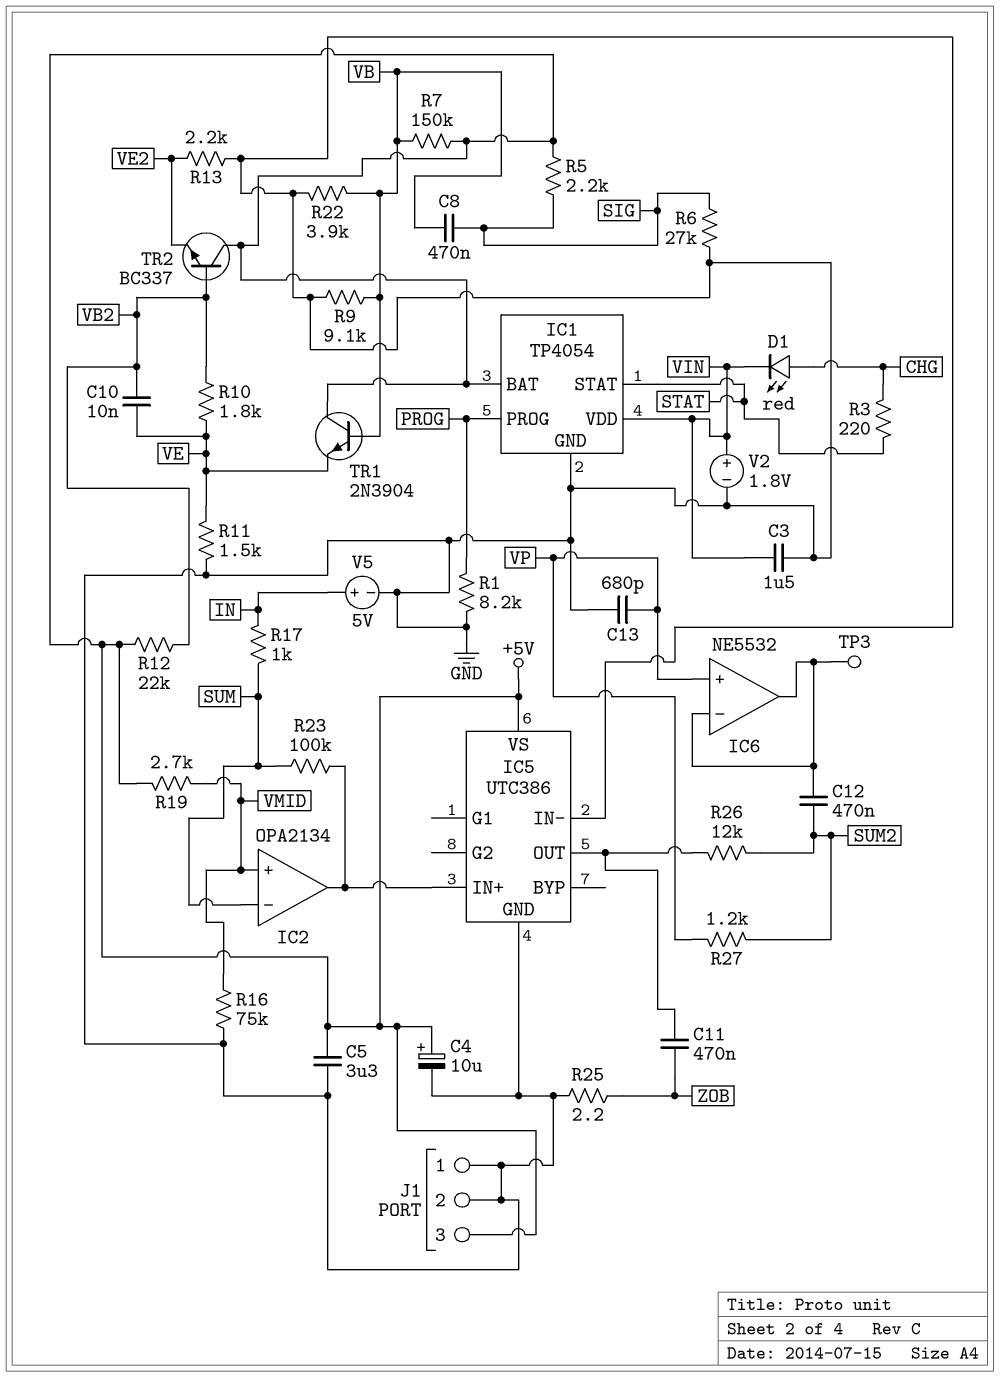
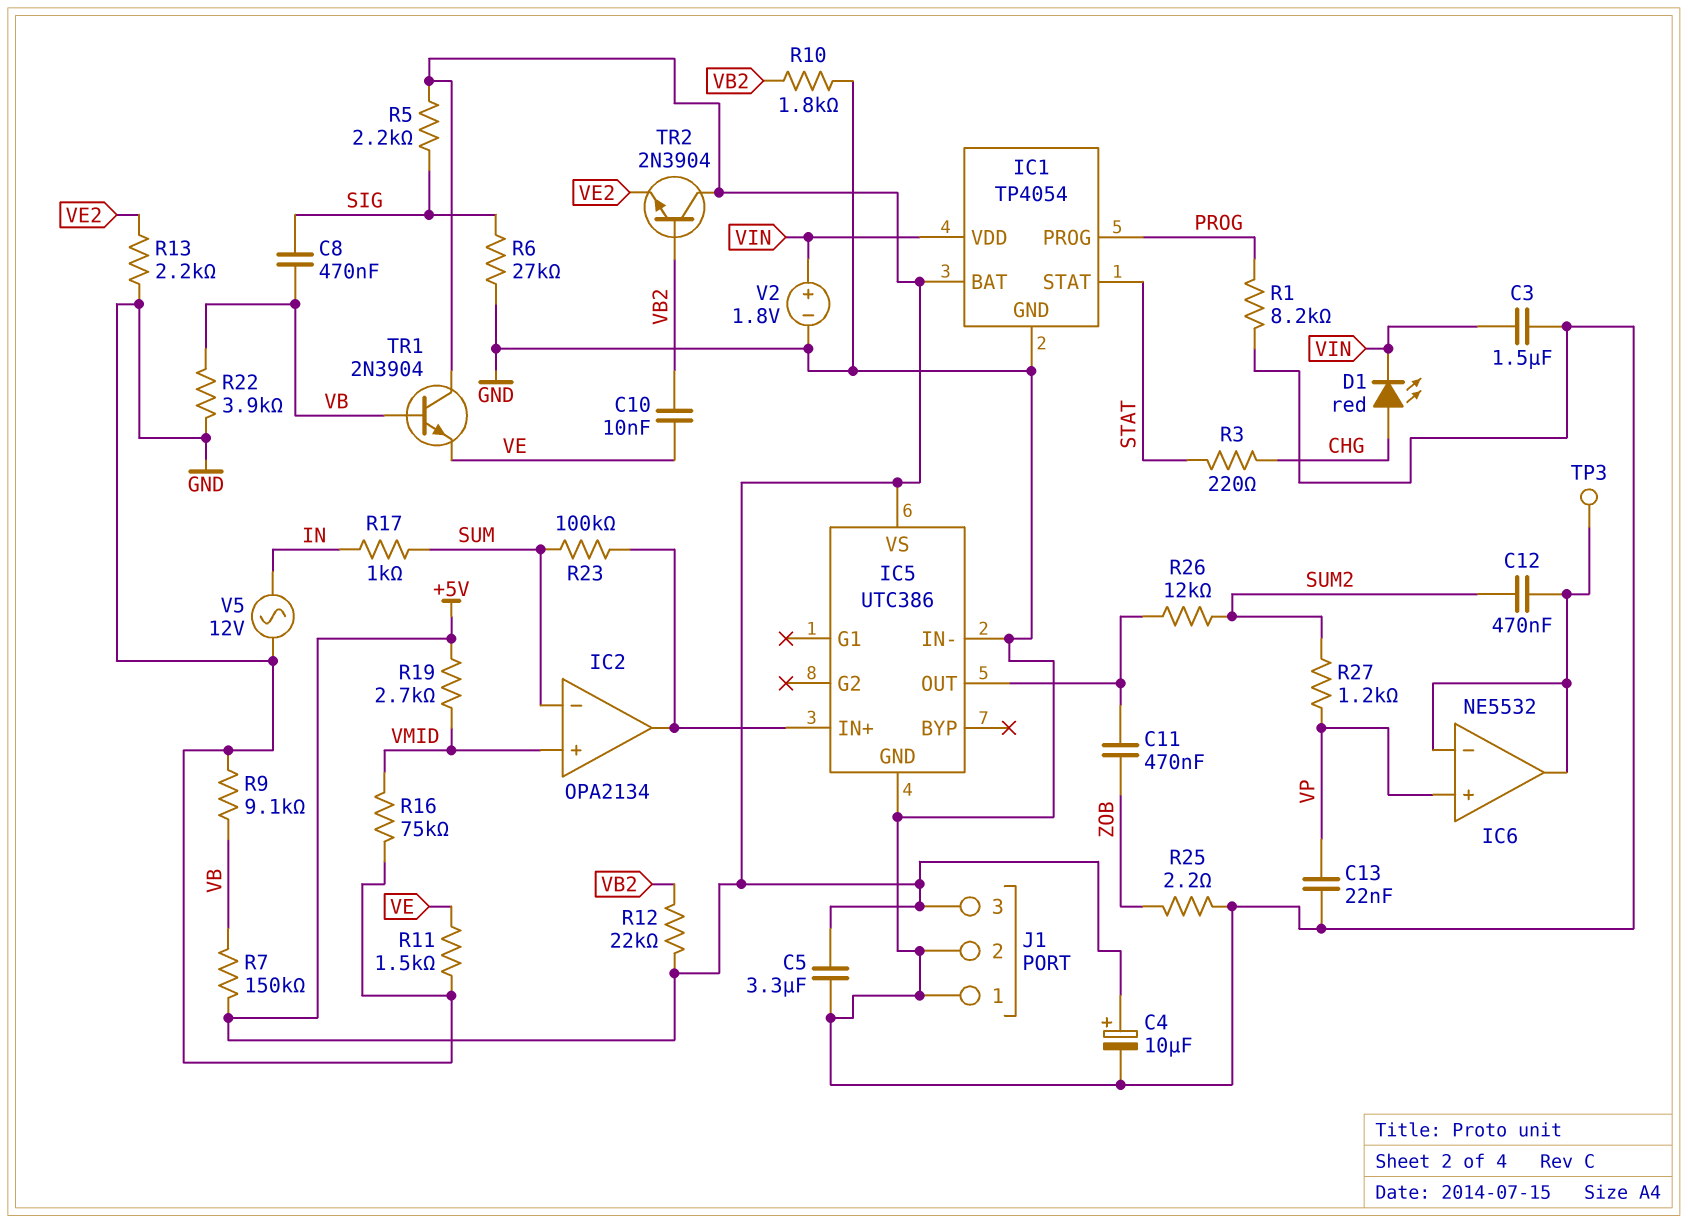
C13: 680pF (GND, VP) -> 22nF (GND, VP)
R10: 1.8k (VB2, VE) -> 1.8k (GND, VB2)
TR2: NPN BC337 (B VB2, C +5V, E VE2) -> NPN 2N3904 (B VB2, C +5V, E VE2)
V5: 5V (plus IN, minus GND) -> AC 12V (GND, IN)

